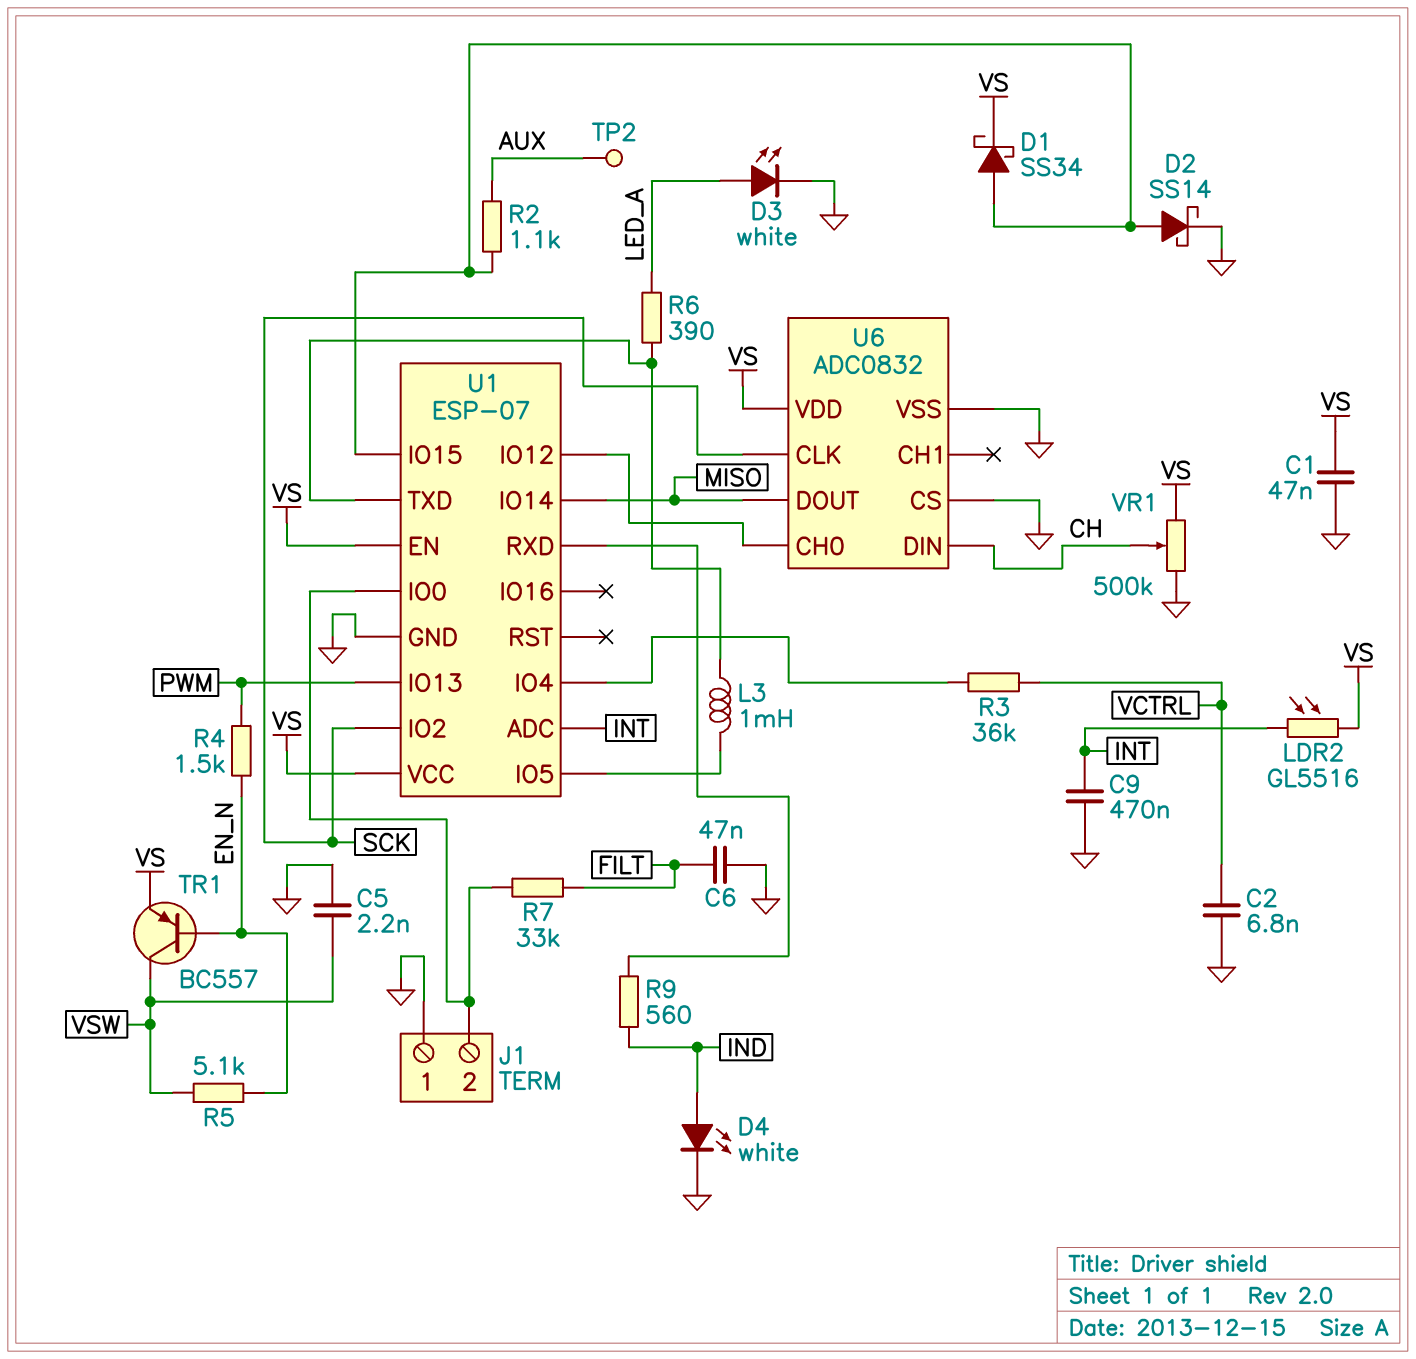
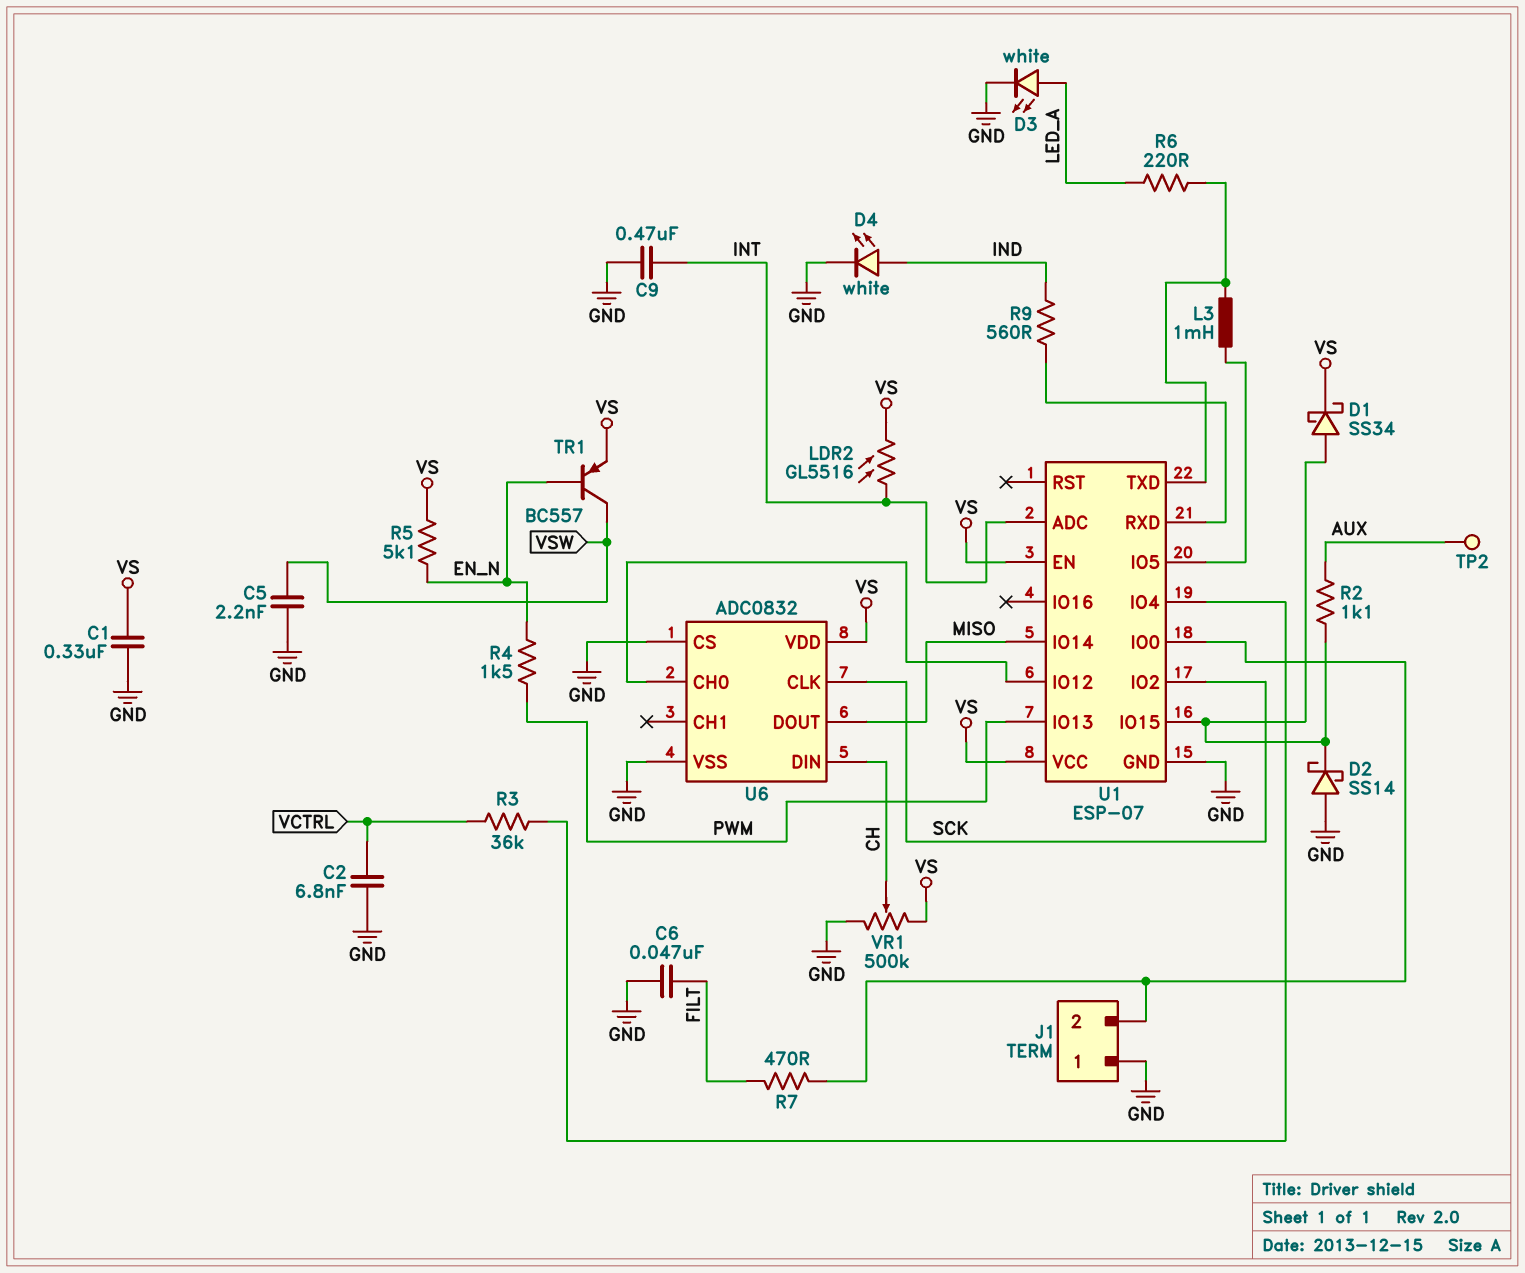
C1: 47nF (GND, VS) -> 330nF (GND, VS)
D2: schottky SS14 (A U1/IO15, K GND) -> schottky SS14 (A GND, K U1/IO15)
R5: 5.1k (EN_N, VSW) -> 5.1k (EN_N, VS)
R6: 390 (LED_A, U1/TXD) -> 220 (LED_A, U1/TXD)
R7: 33k (FILT, J1/2) -> 470 (FILT, J1/2)

